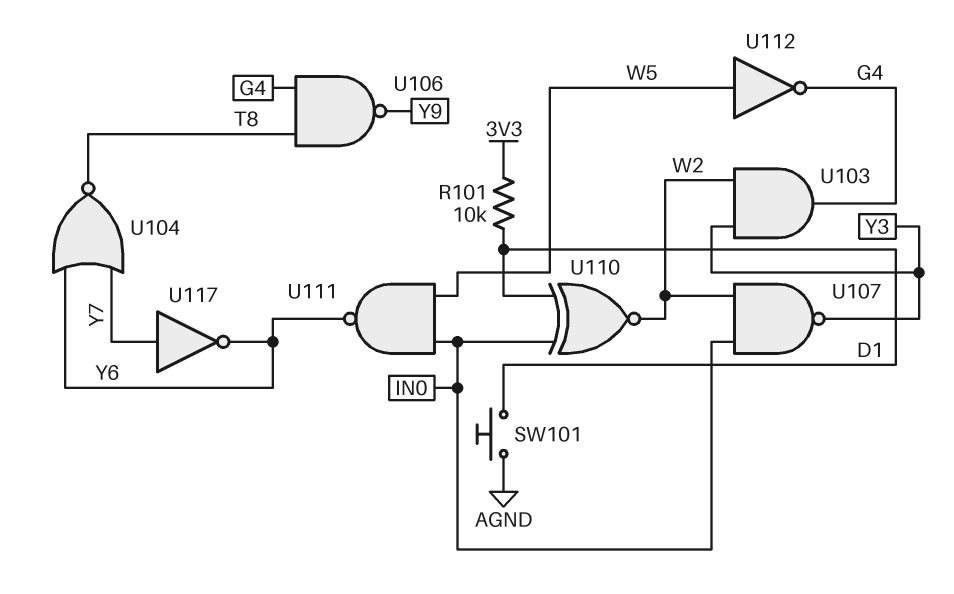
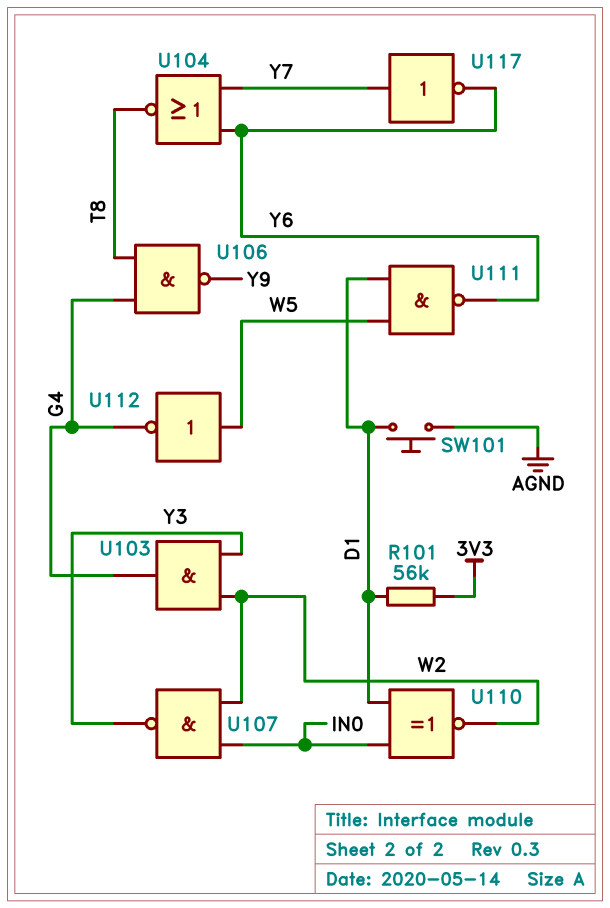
R101: 10k (3V3, D1) -> 56k (3V3, D1)
U111: NAND (in IN0, in W5, out Y6) -> NAND (in D1, in W5, out Y6)

